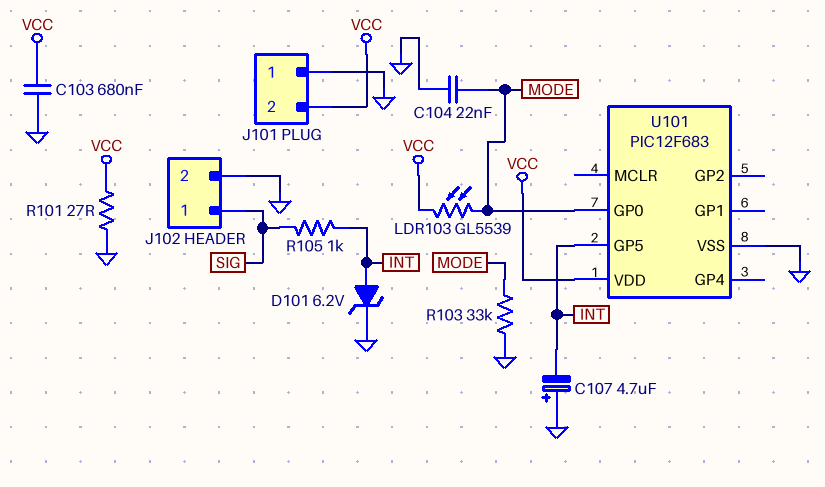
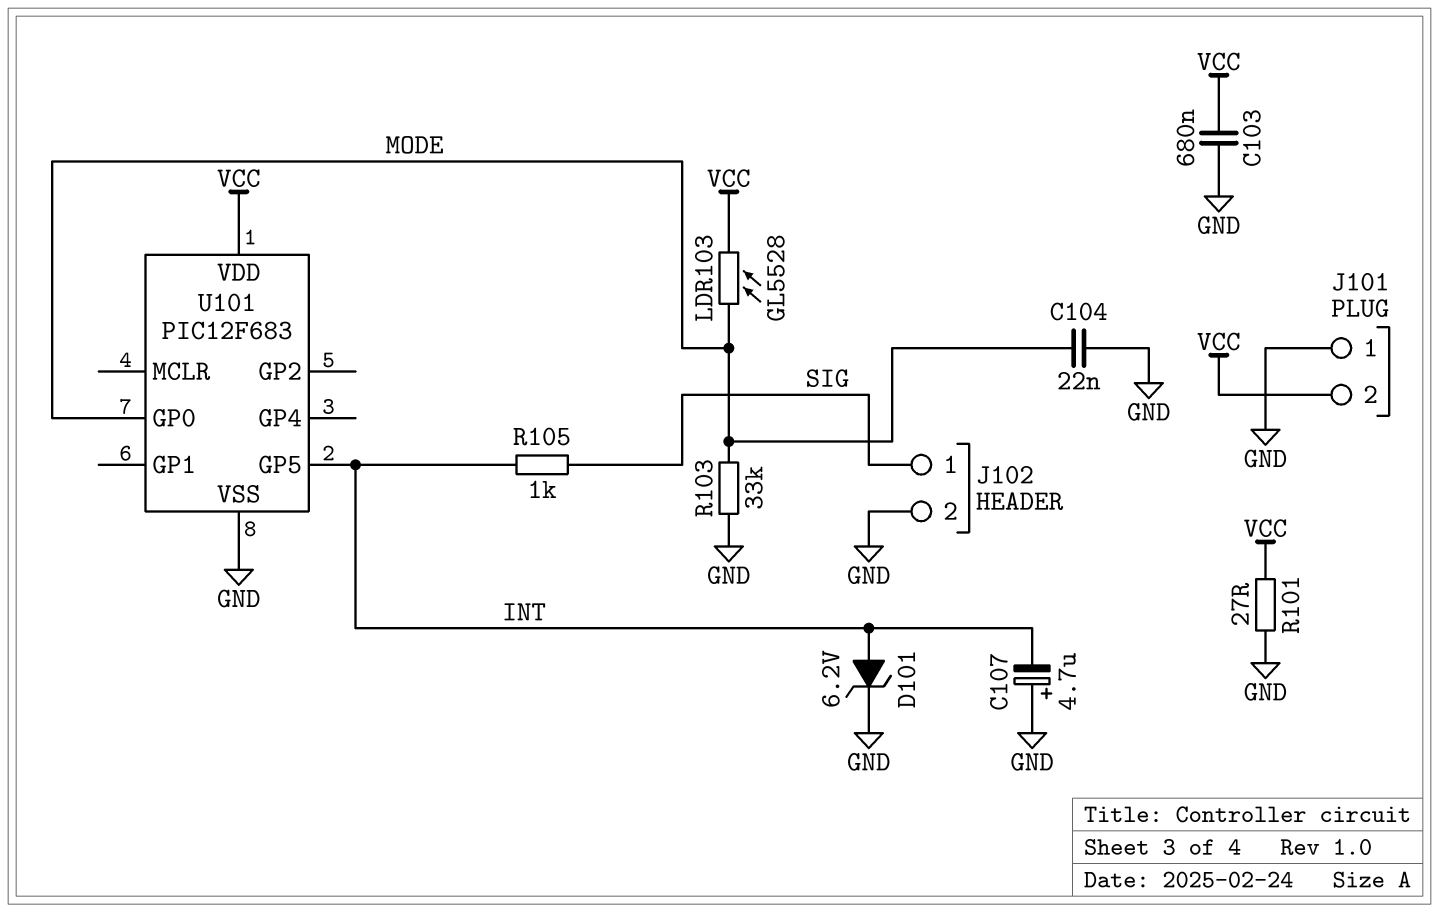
LDR103: GL5539 (MODE, VCC) -> GL5528 (MODE, VCC)

